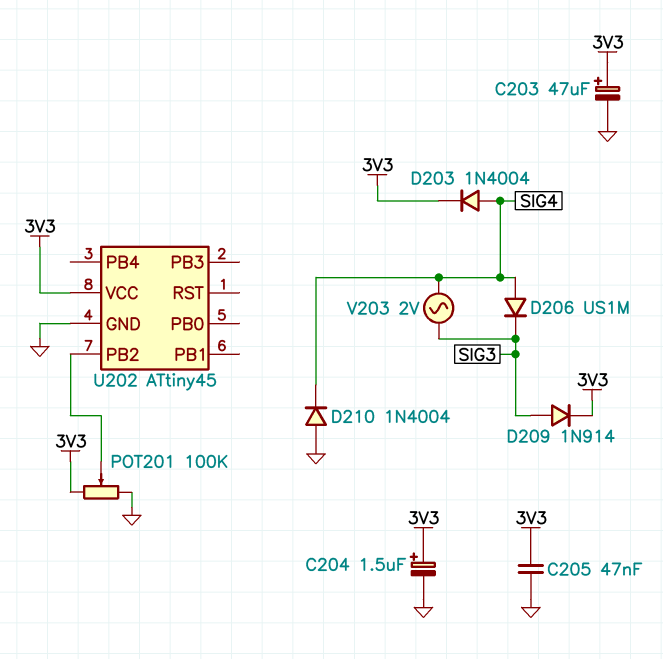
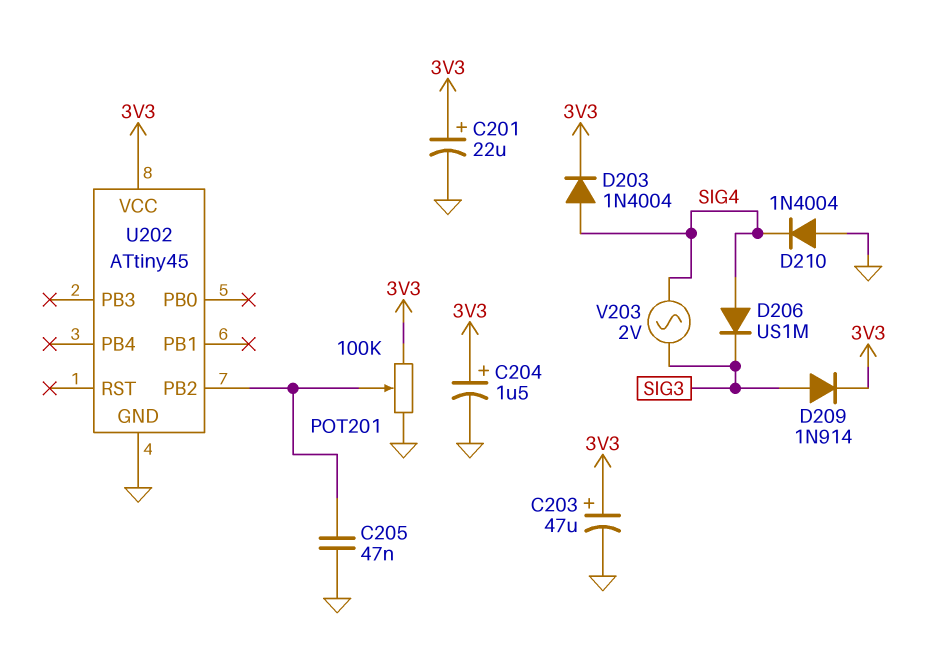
C201: none -> 22uF (plus 3V3, minus GND)
C205: 47nF (3V3, GND) -> 47nF (GND, U202/PB2)

